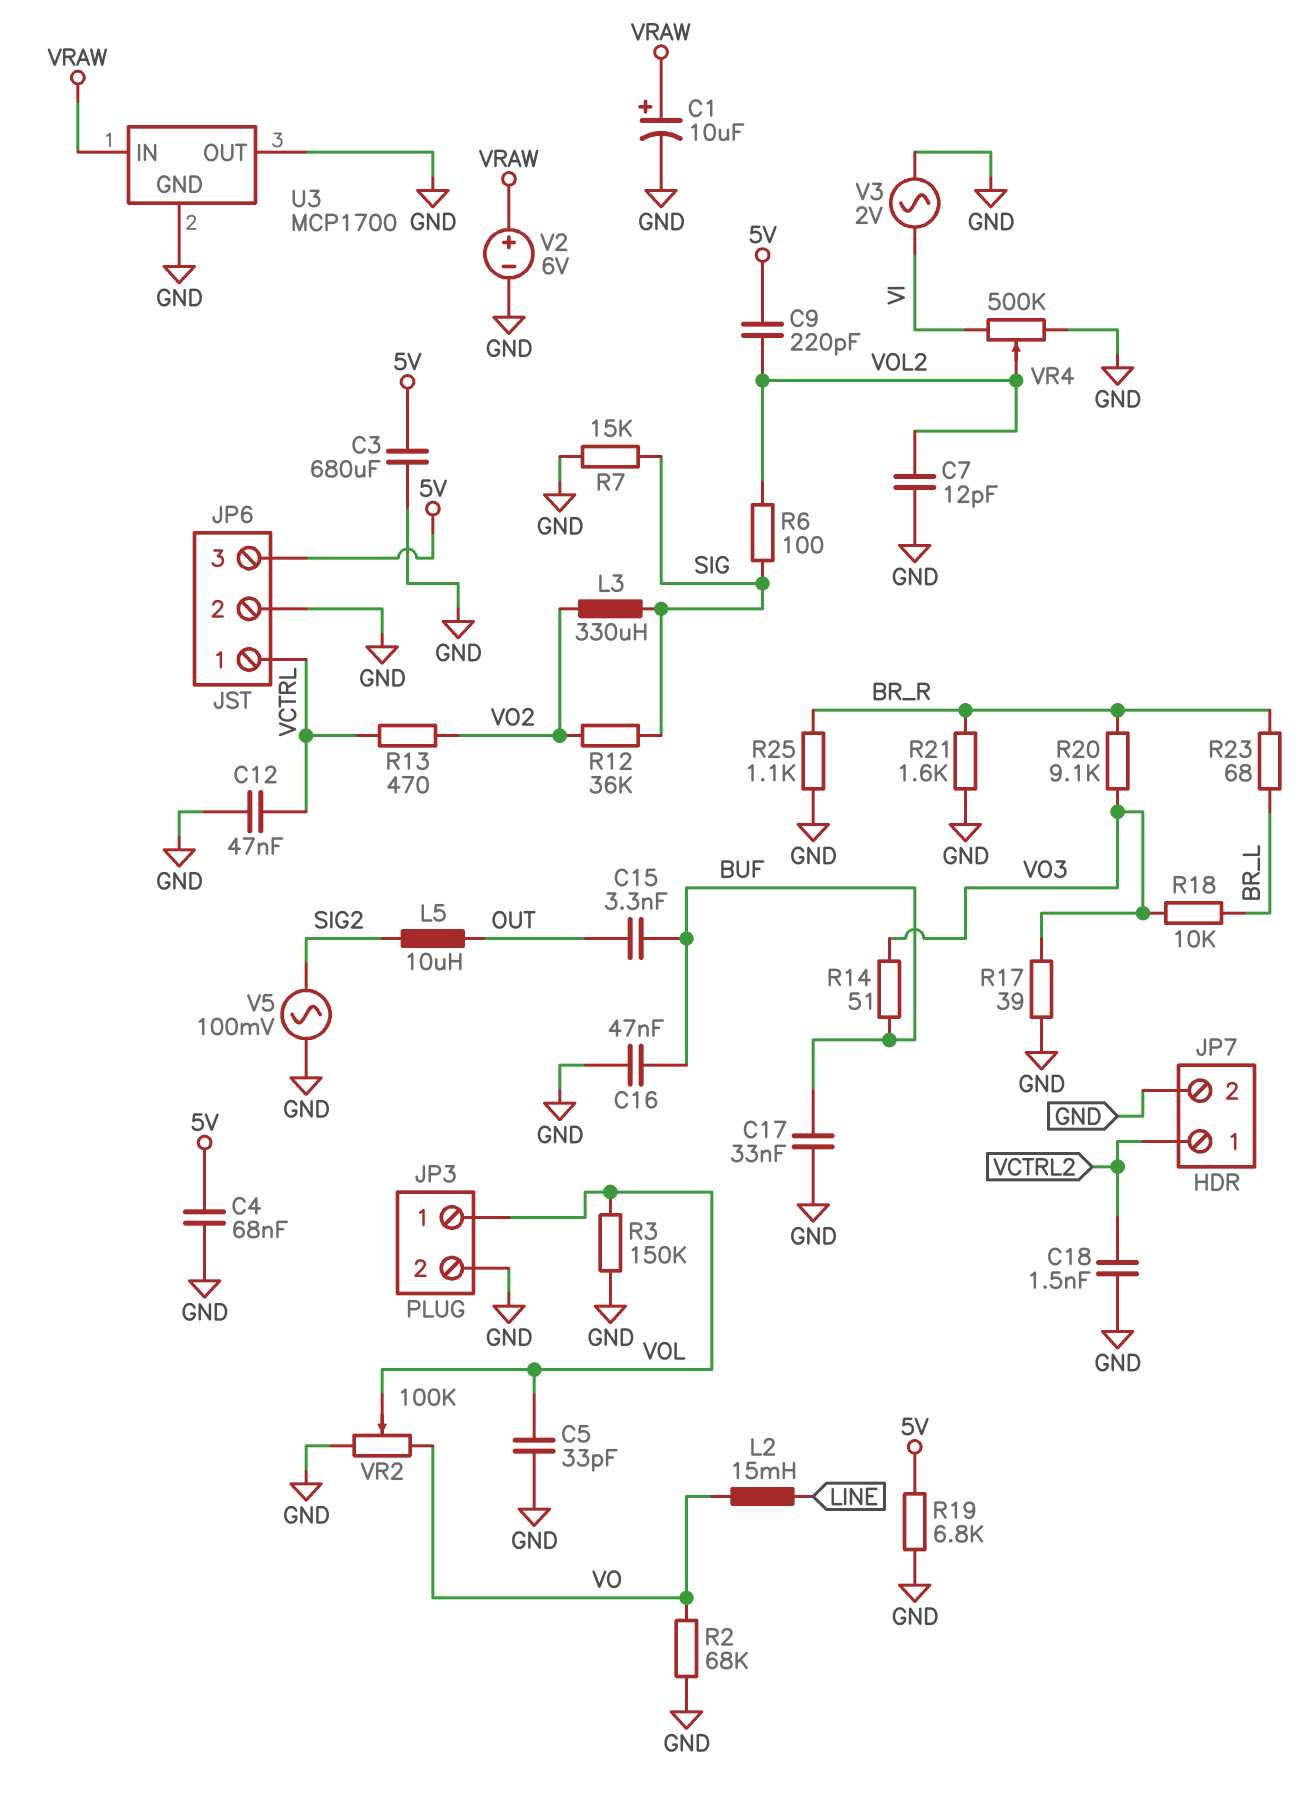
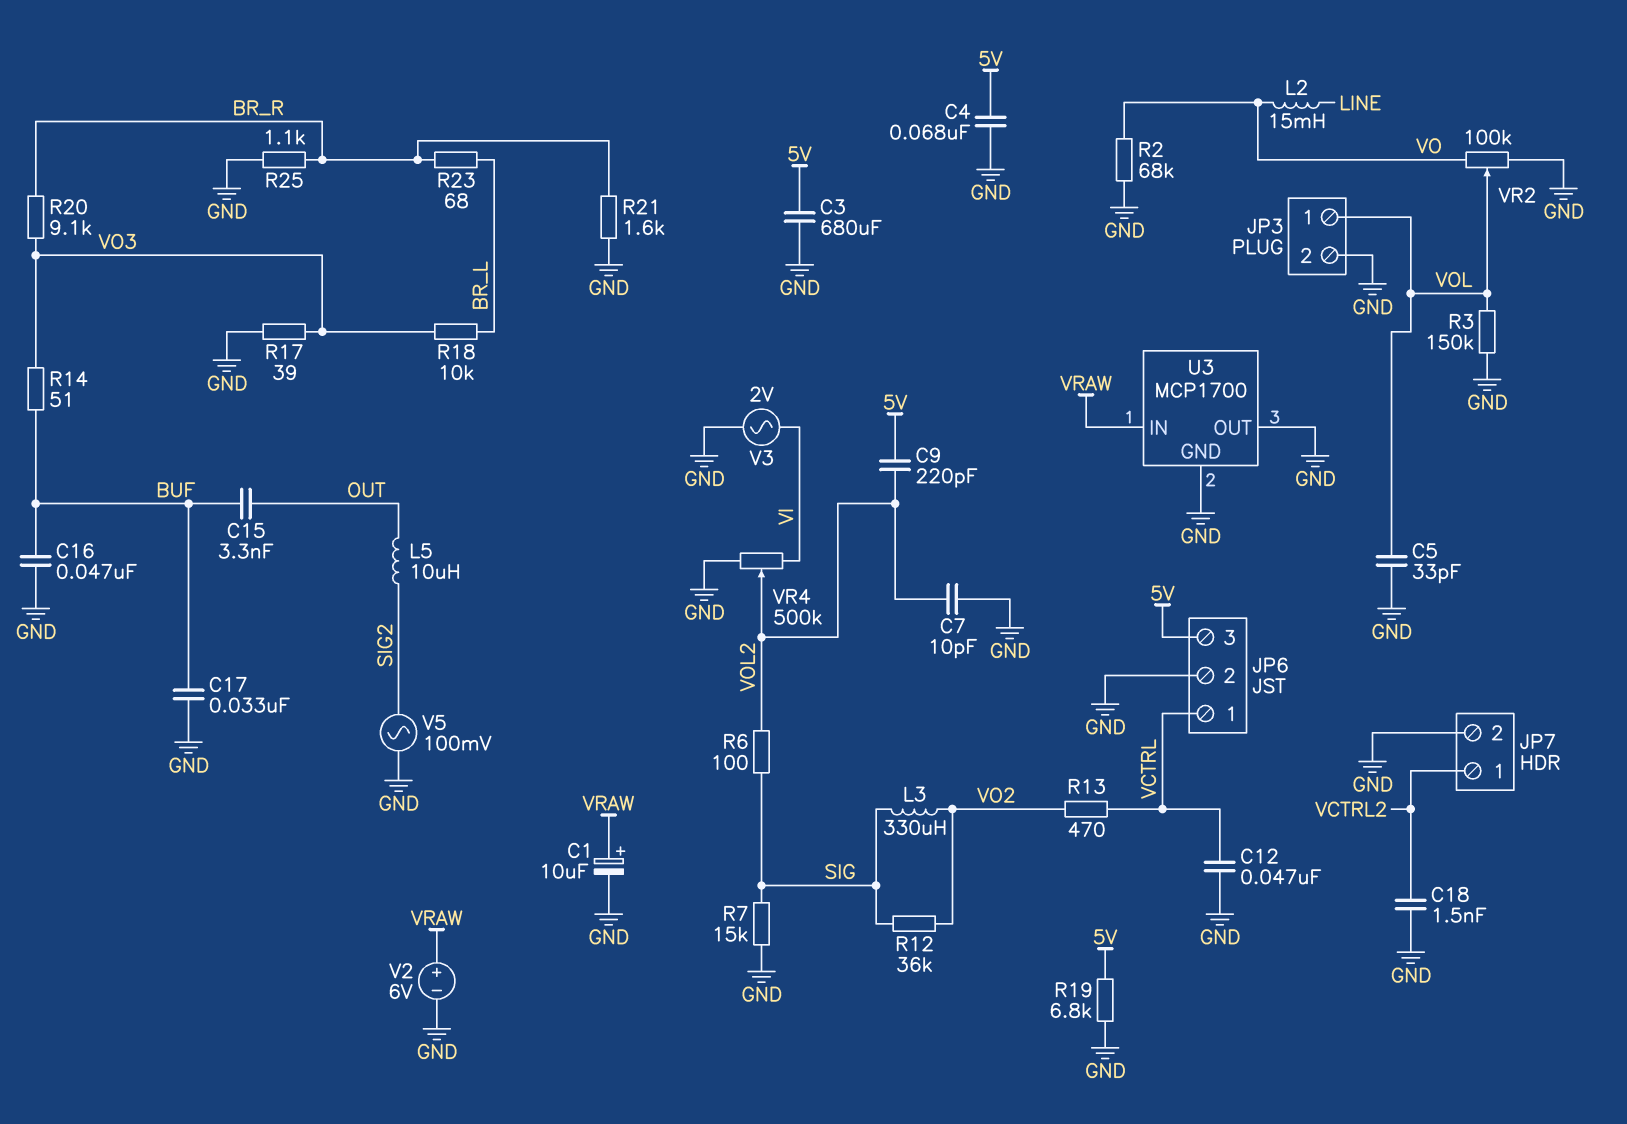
C7: 12pF (GND, VOL2) -> 10pF (GND, VOL2)

